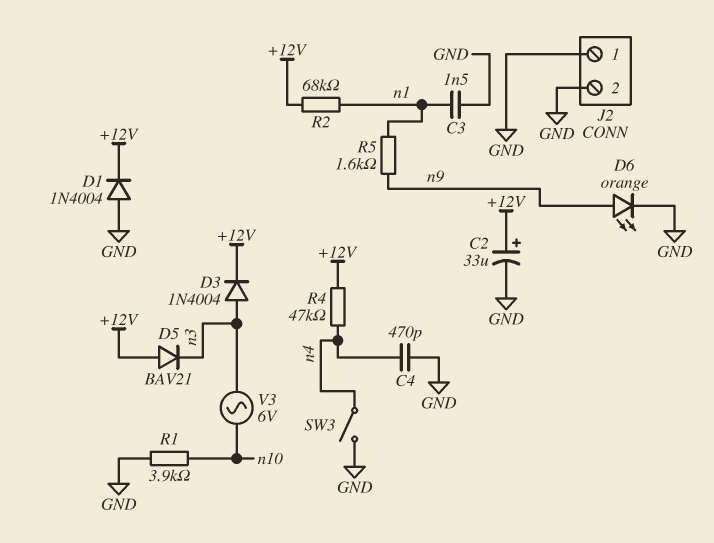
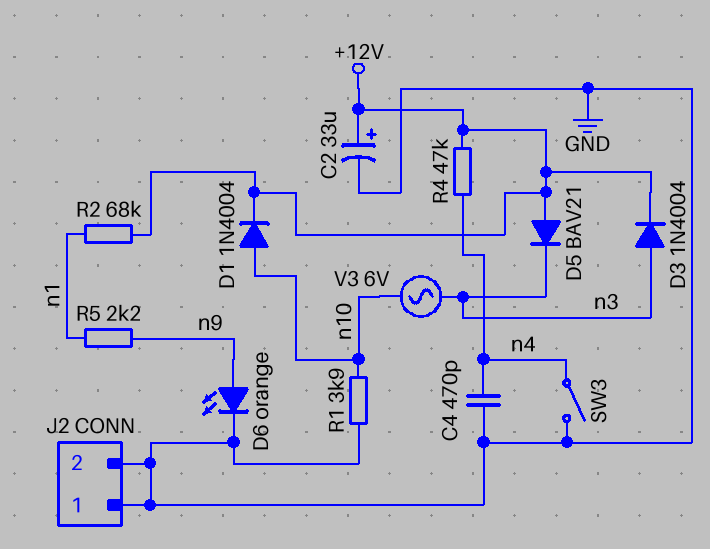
C3: 1.5nF (GND, n1) -> none
D1: diode 1N4004 (A GND, K +12V) -> diode 1N4004 (A n10, K +12V)
R5: 1.6k (n1, n9) -> 2.2k (n1, n9)

